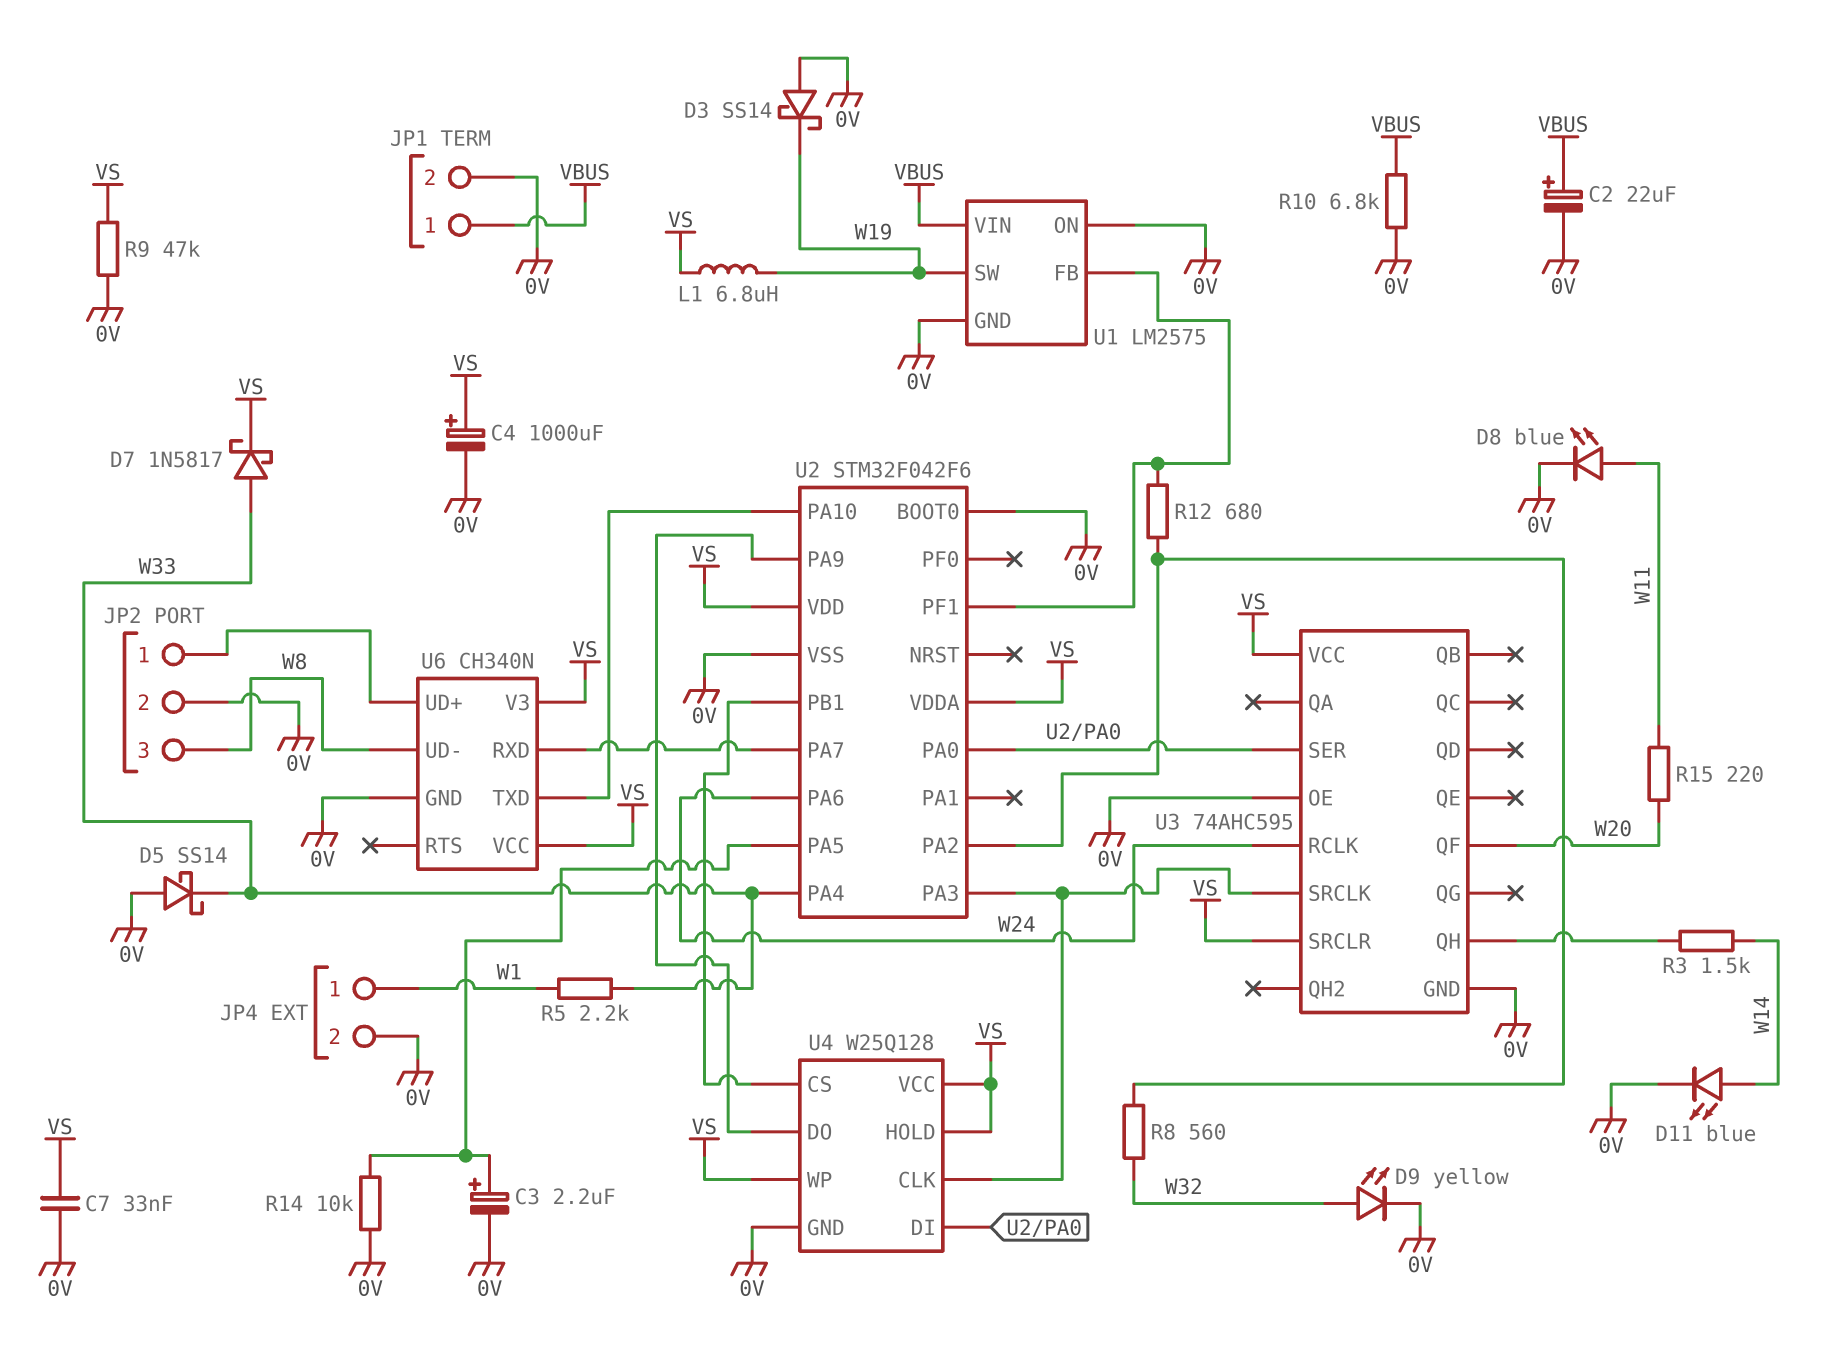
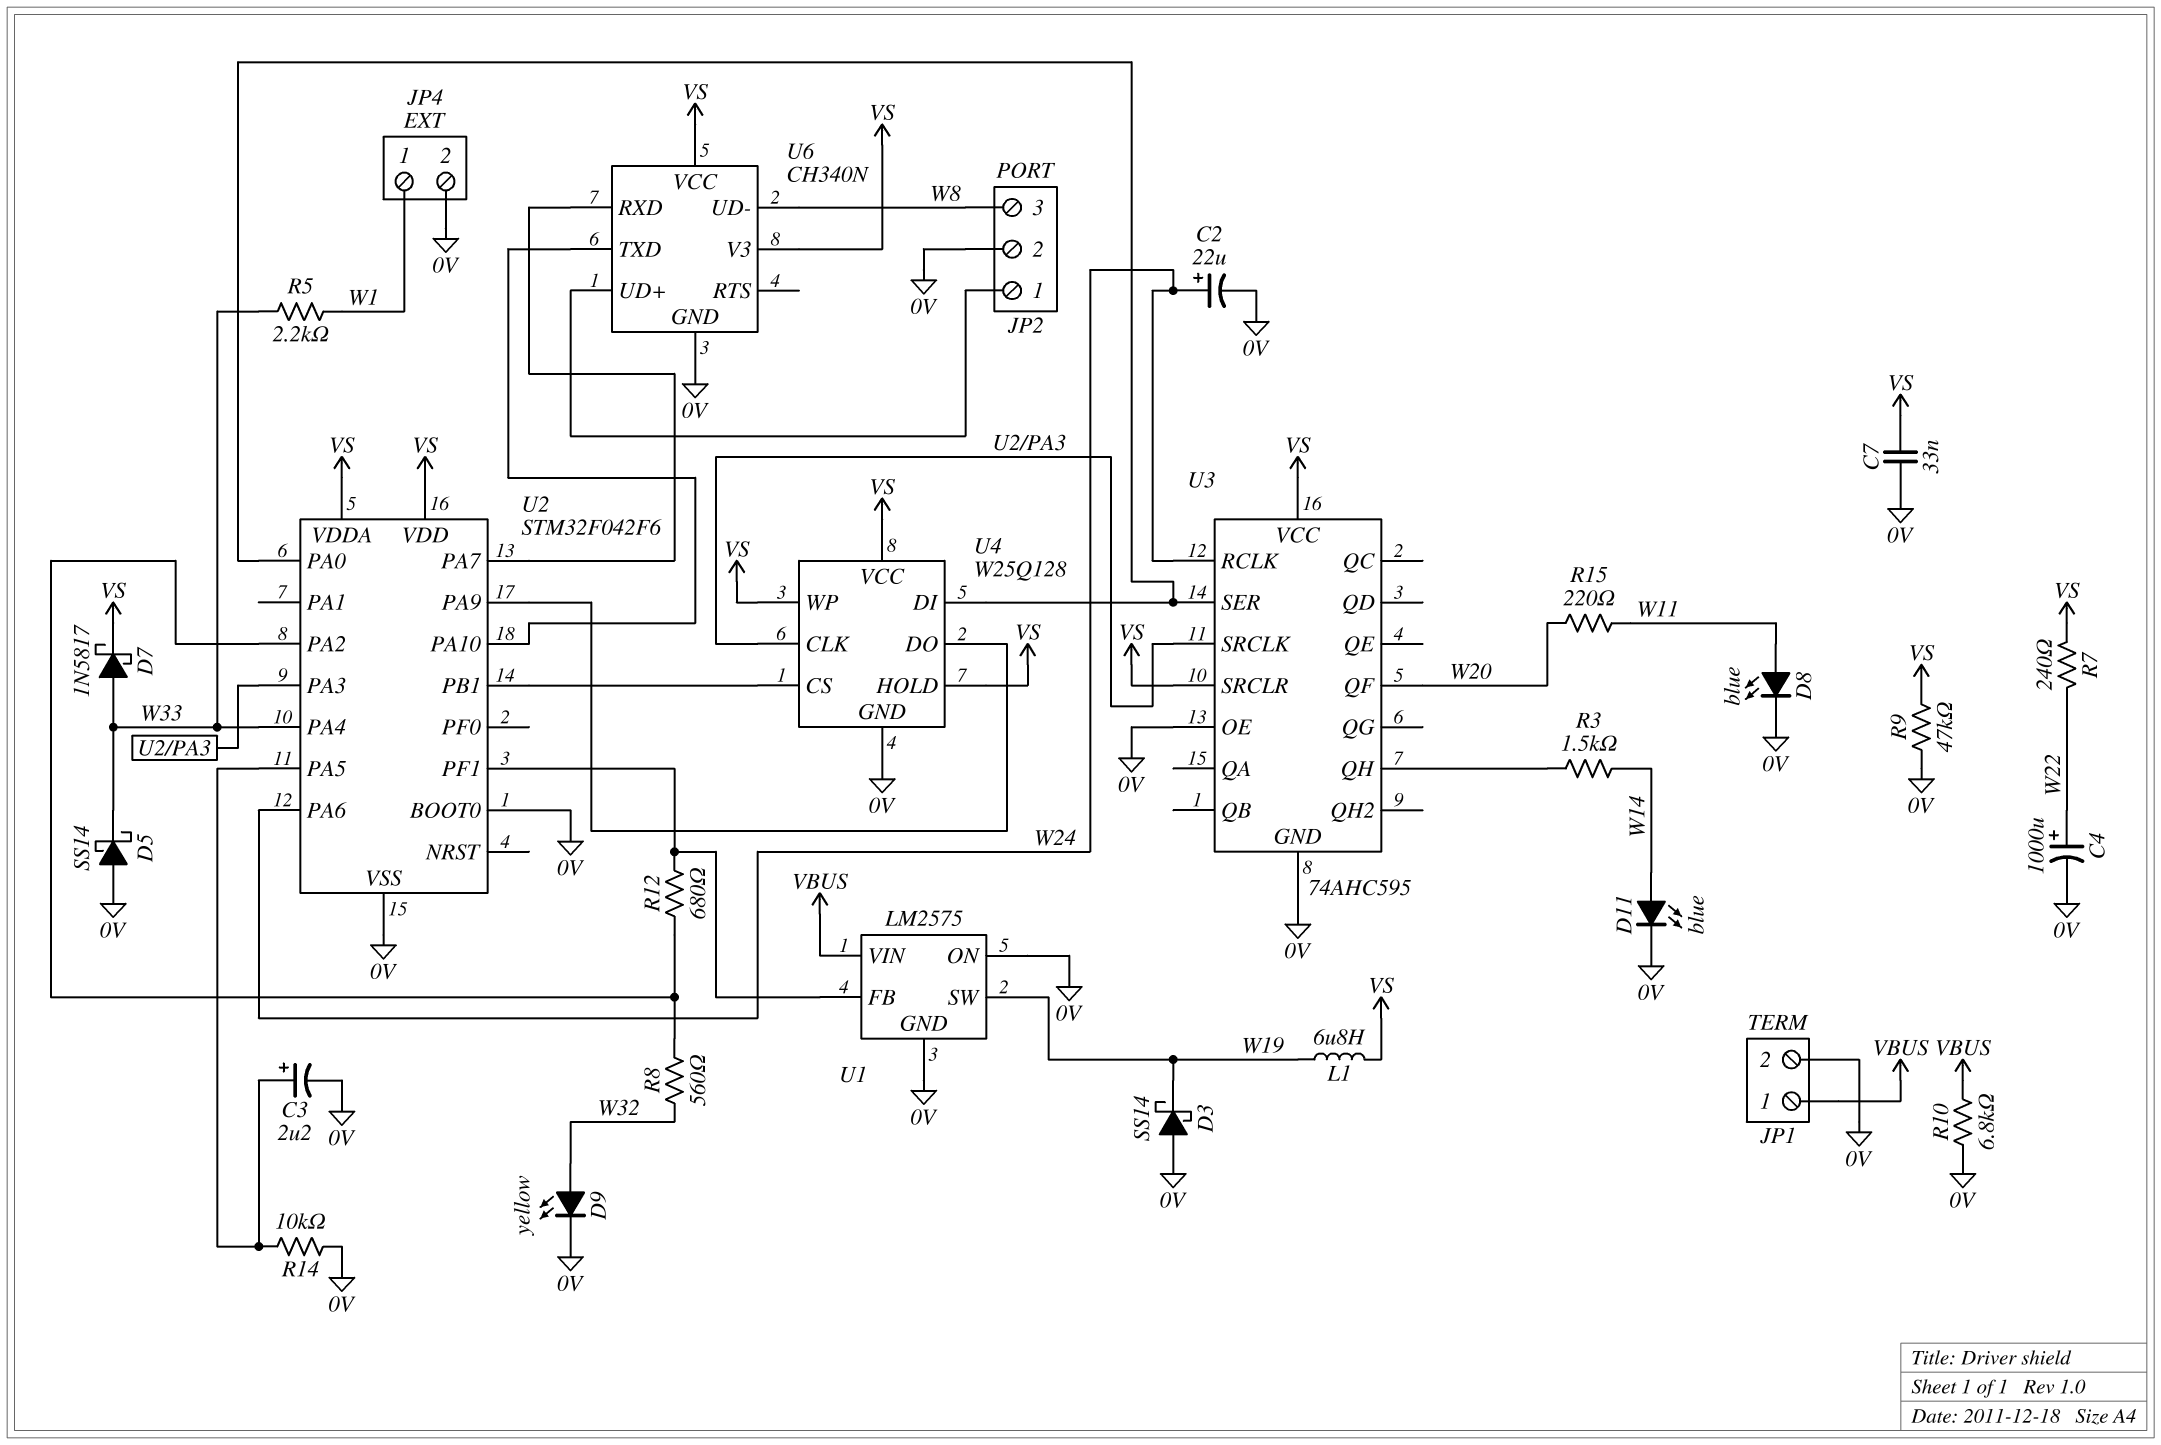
C2: 22uF (plus VBUS, minus 0V) -> 22uF (plus W24, minus 0V)
C4: 1000uF (plus VS, minus 0V) -> 1000uF (plus W22, minus 0V)
R7: none -> 240 (VS, W22)

